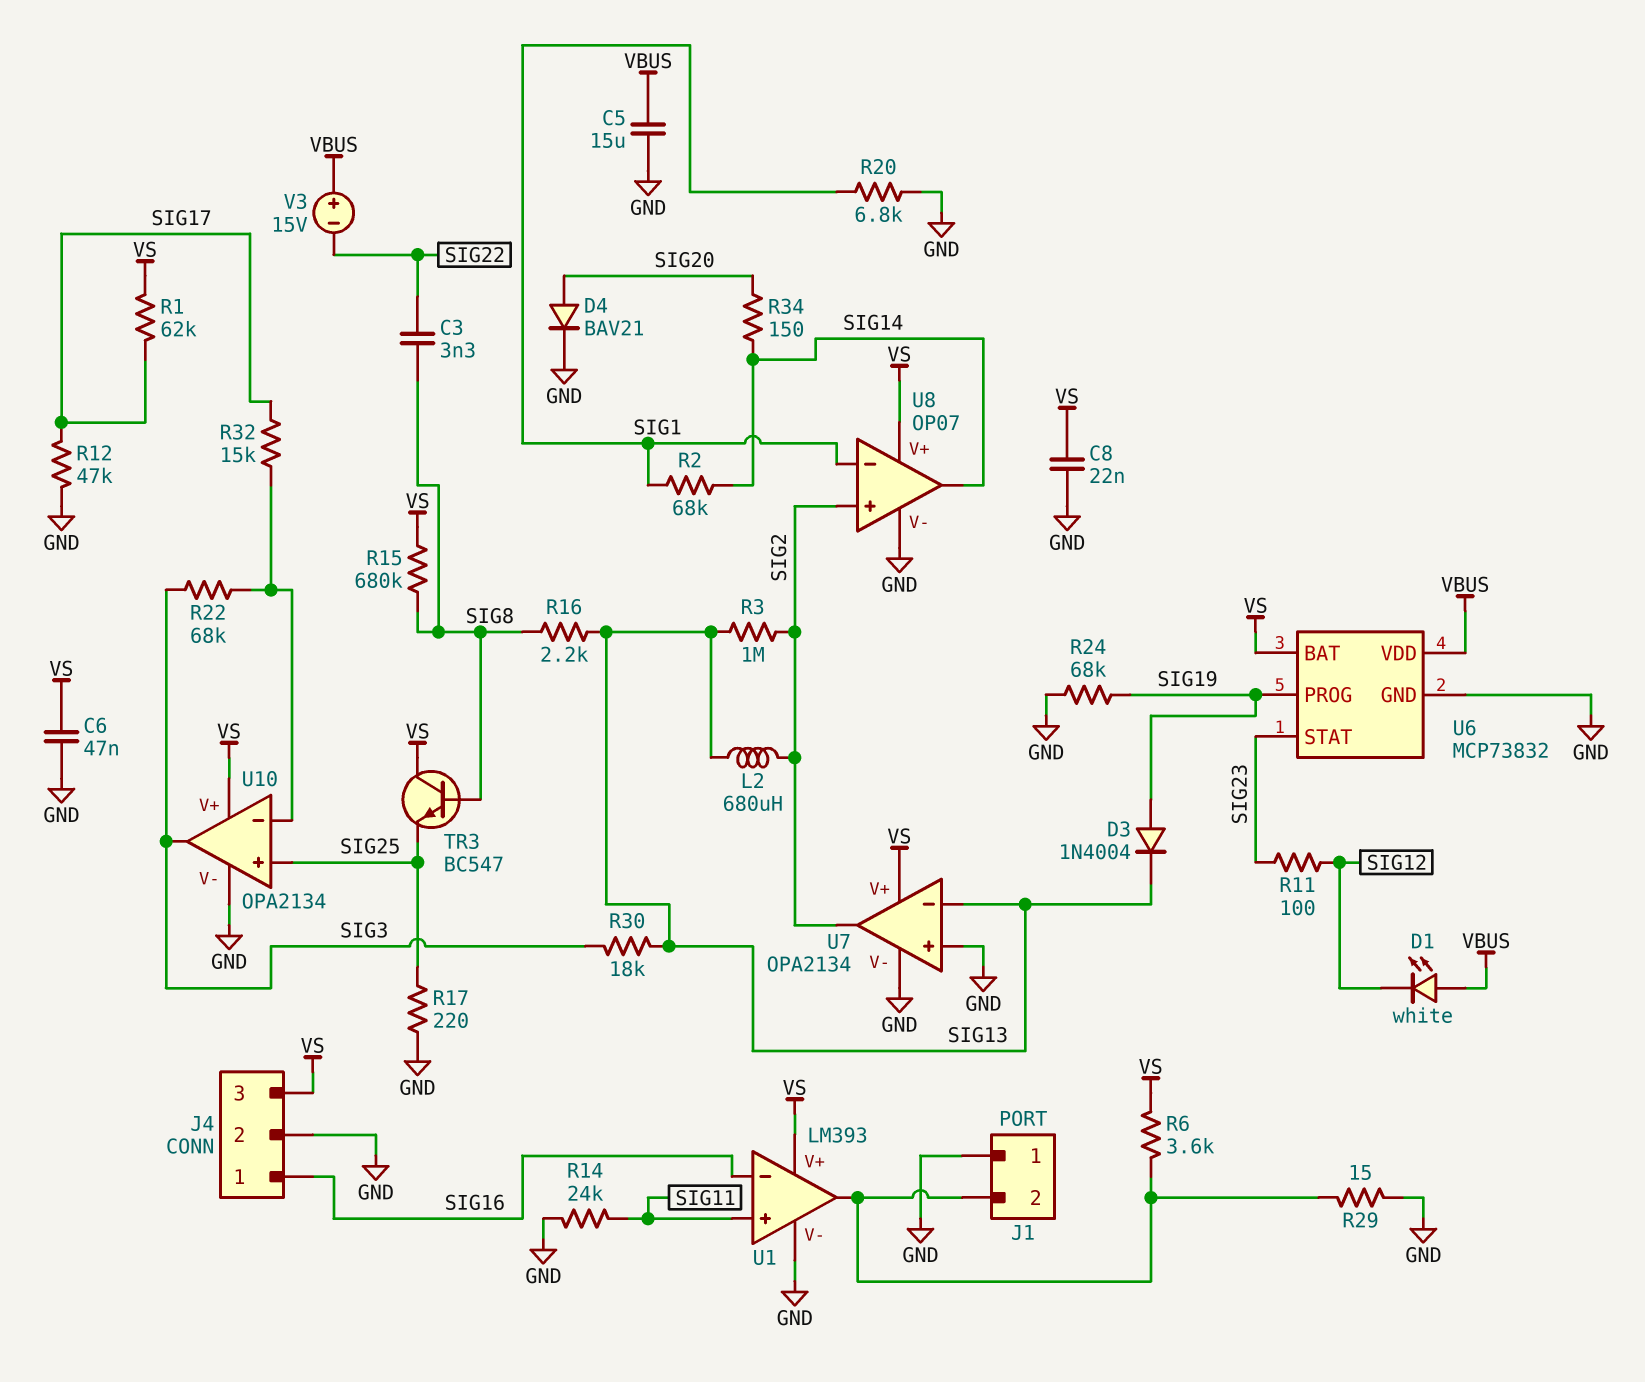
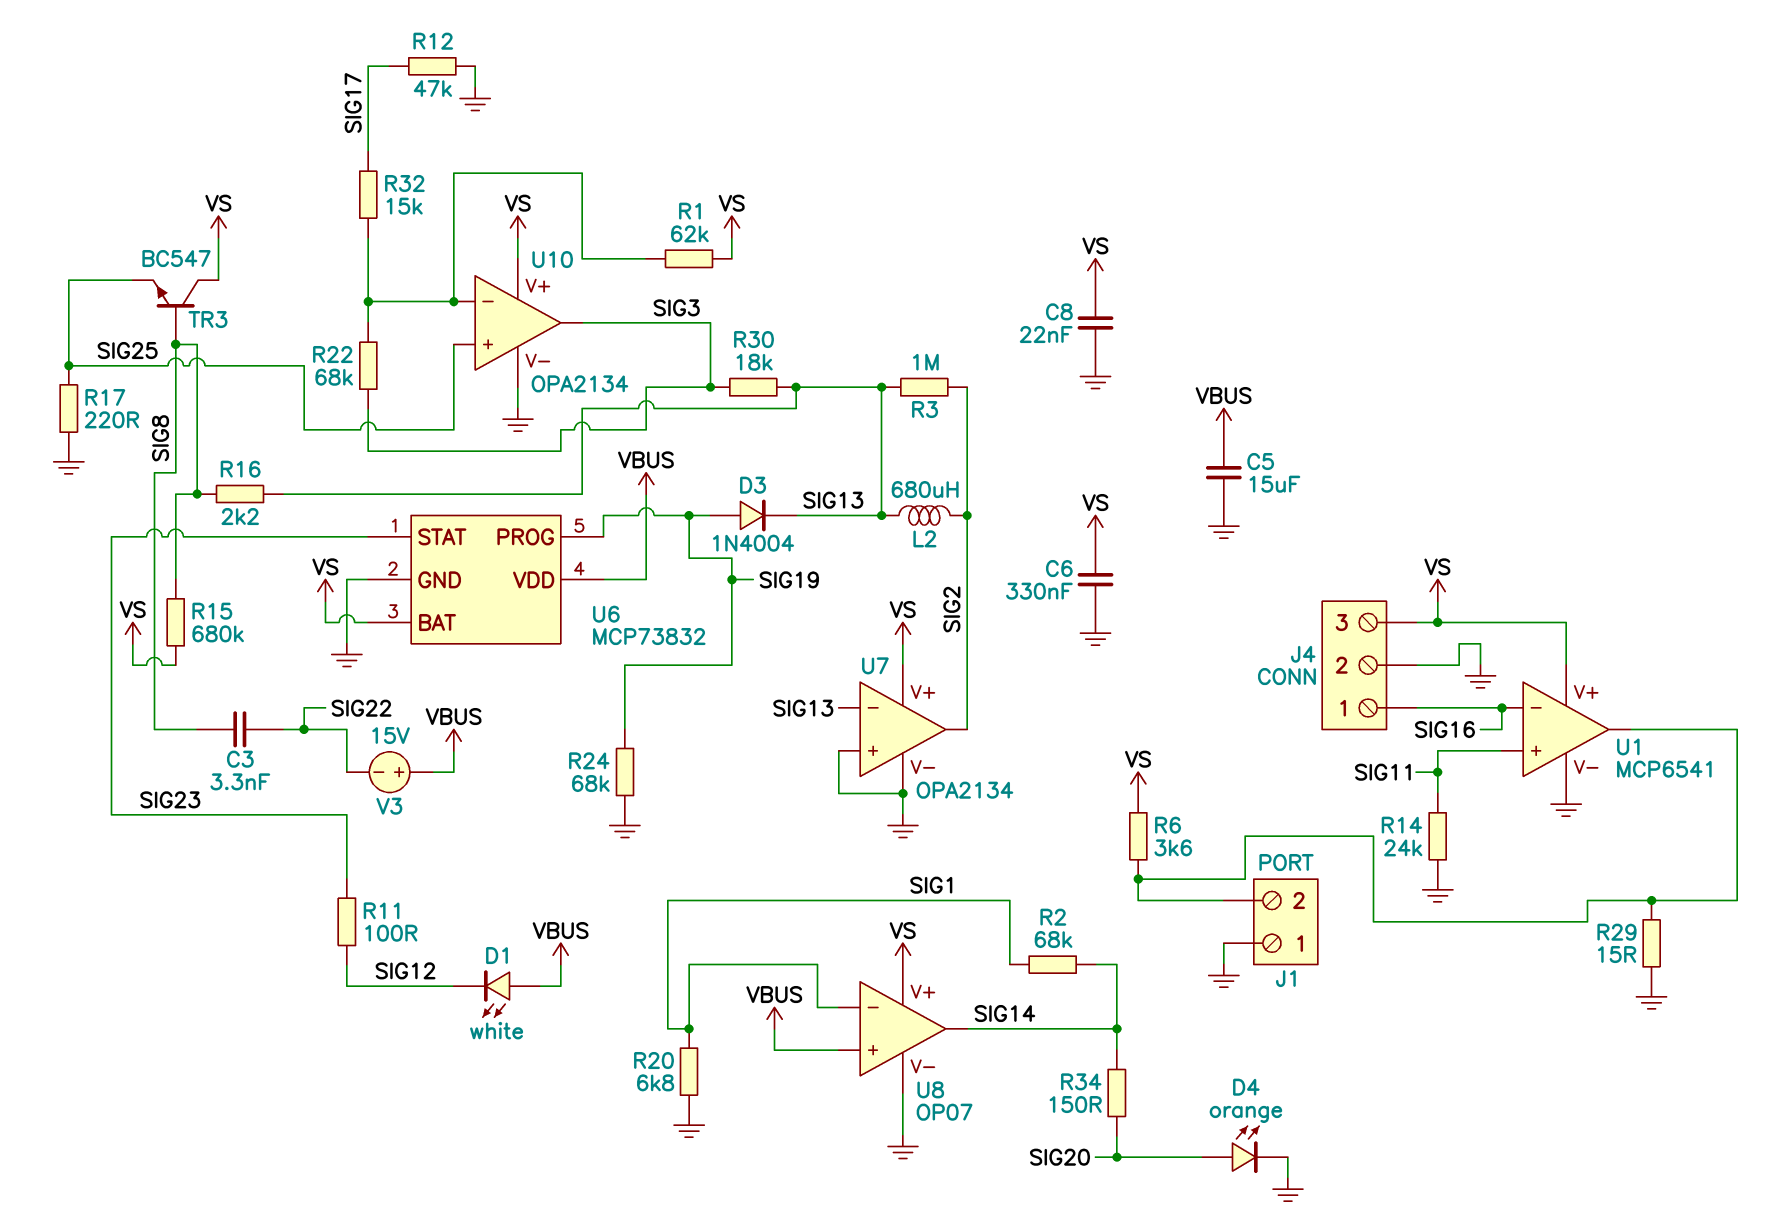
C6: 47nF (GND, VS) -> 330nF (GND, VS)
D4: diode BAV21 (A SIG20, K GND) -> LED orange (A SIG20, K GND)
R1: 62k (SIG17, VS) -> 62k (U10/in-, VS)
U1: LM393 -> MCP6541
U8 pin in+: SIG2 -> VBUS

